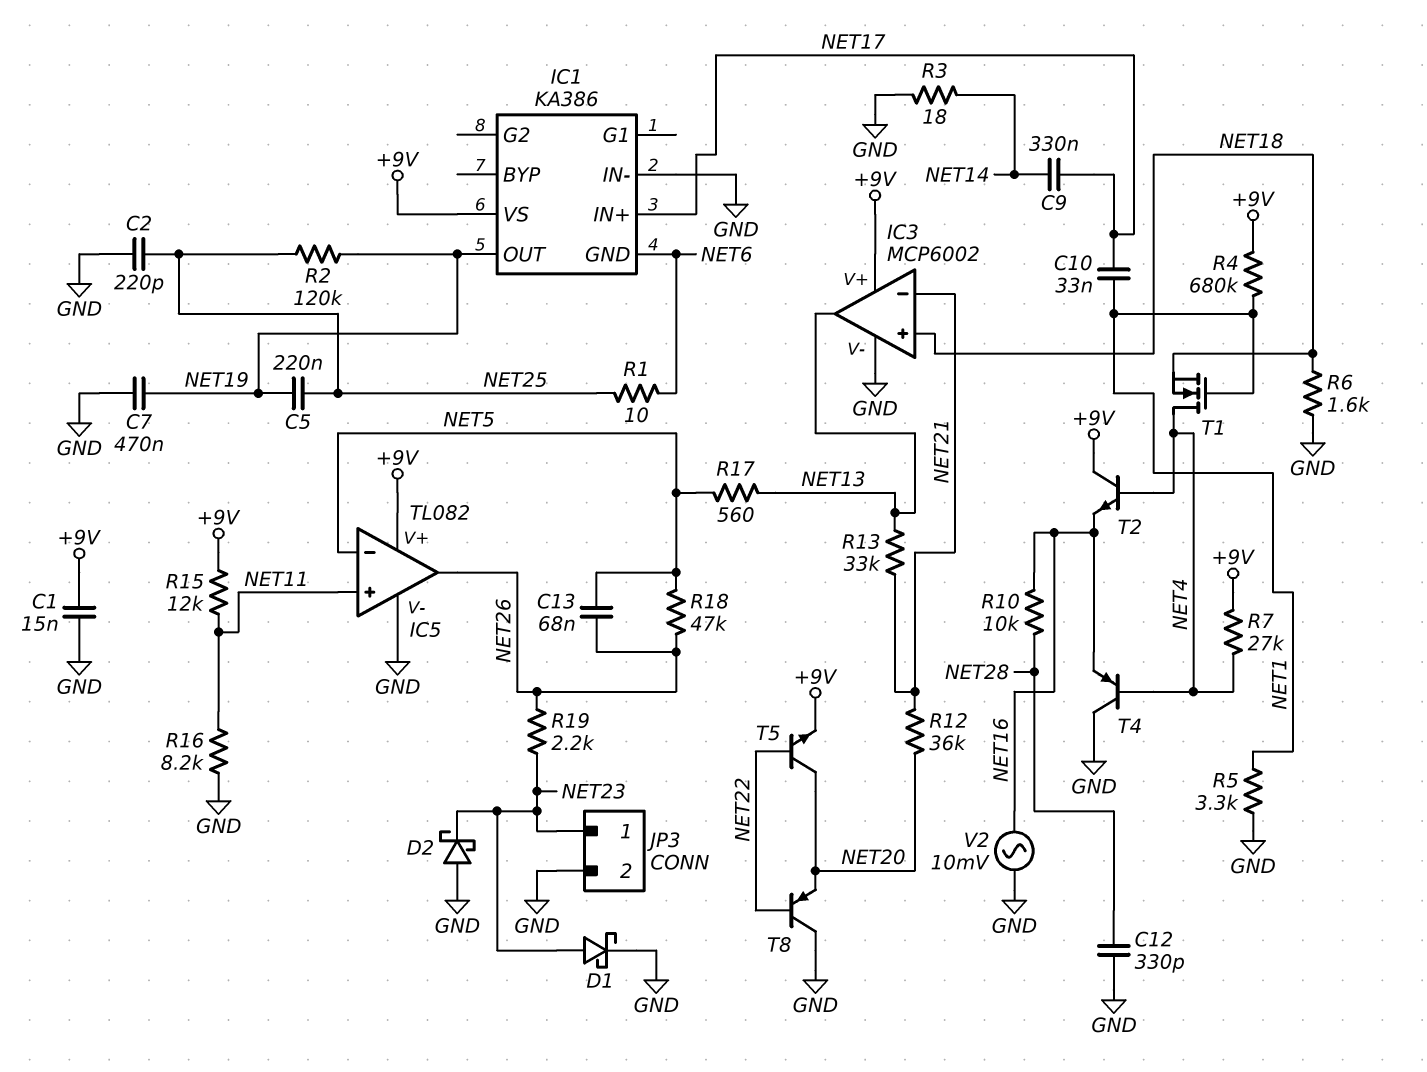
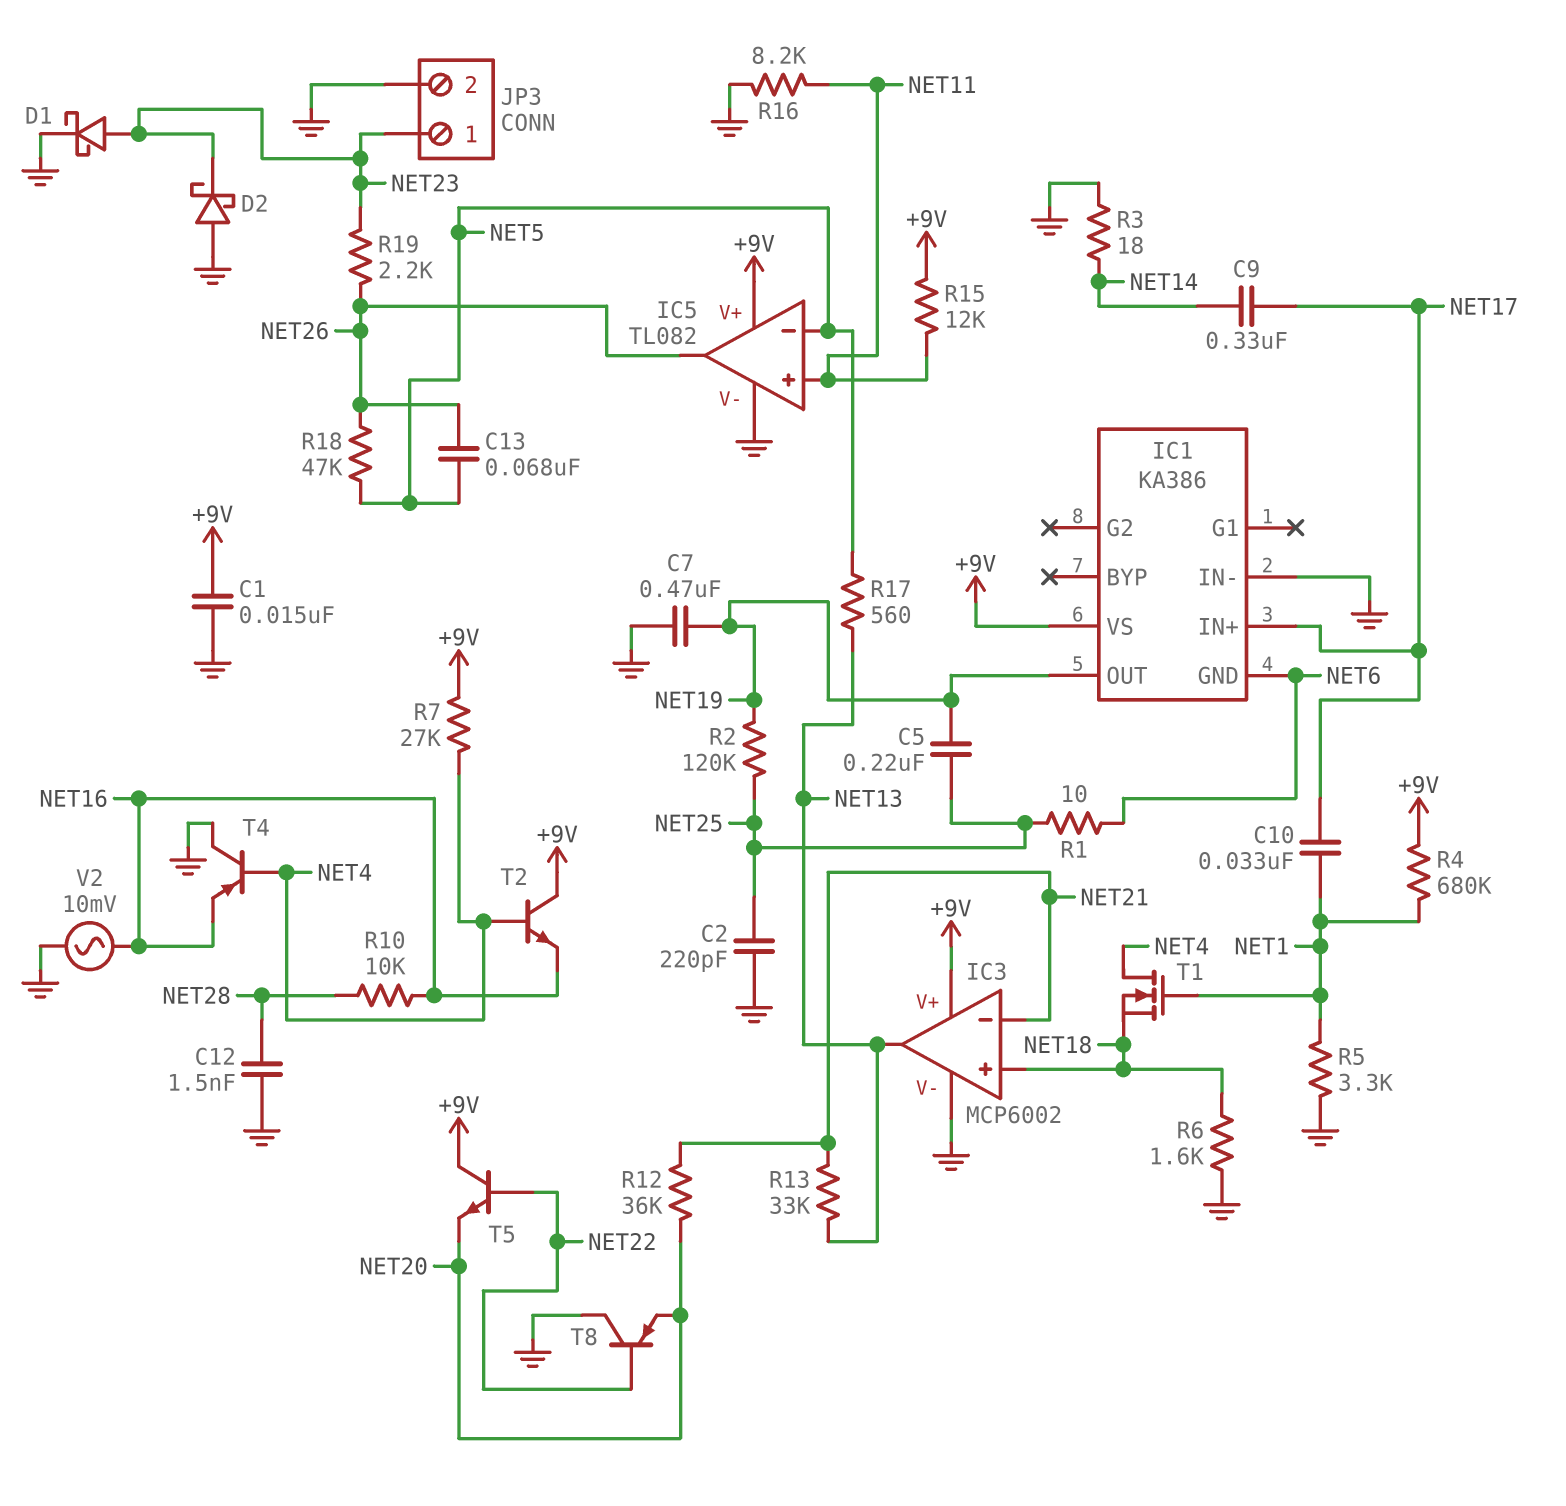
C12: 330pF (GND, NET28) -> 1.5nF (GND, NET28)
T5: NPN (B NET22, C NET20, E +9V) -> NPN (B NET22, C +9V, E NET20)

